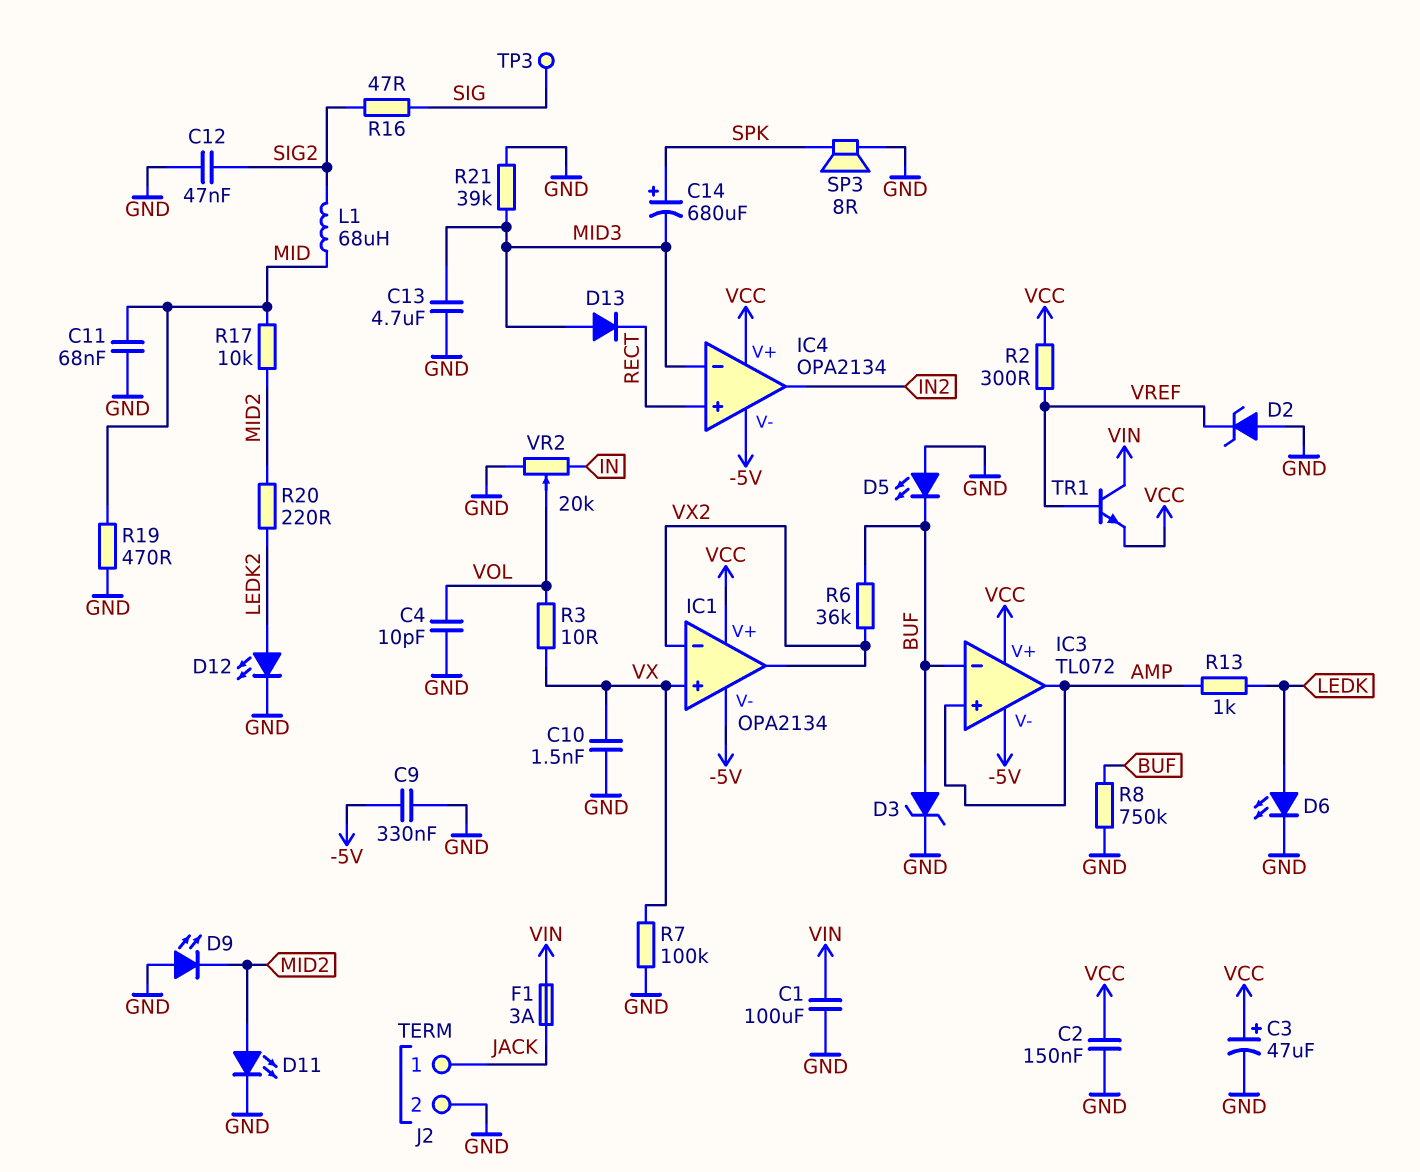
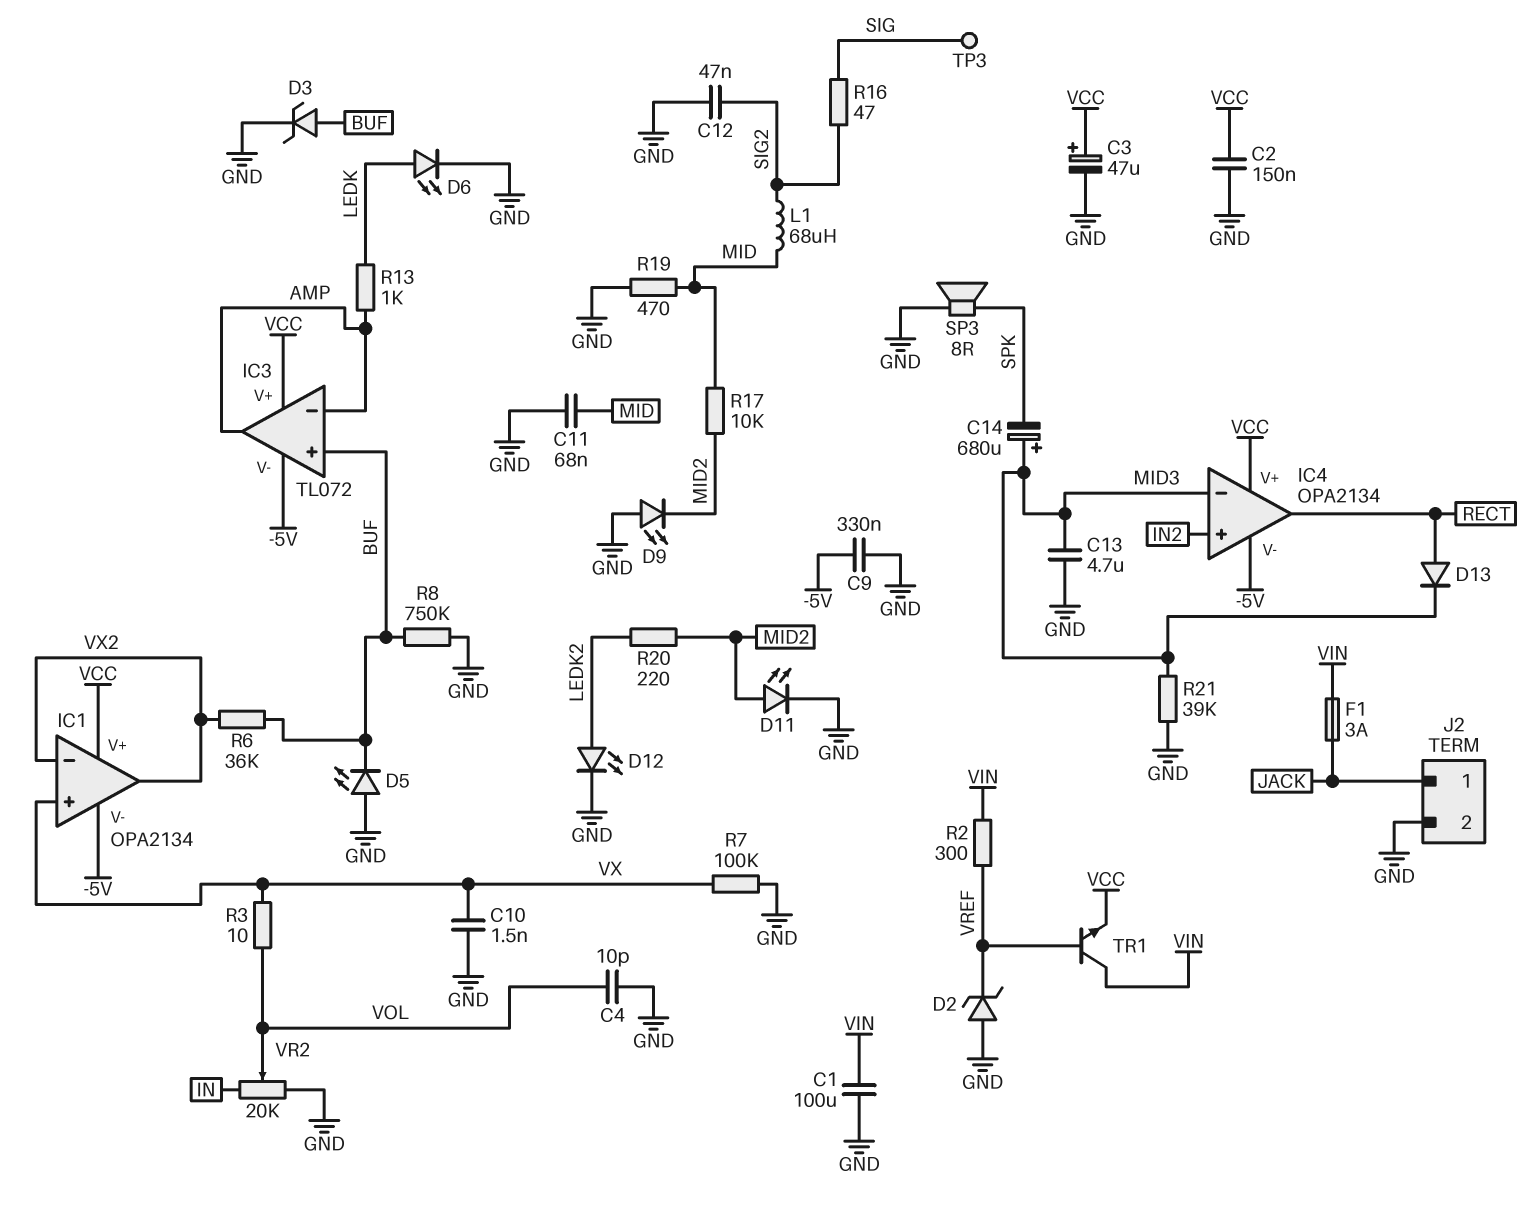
C14: 680uF (plus SPK, minus MID3) -> 680uF (plus MID3, minus SPK)
D13: diode (A MID3, K RECT) -> diode (A RECT, K MID3)
IC3 pin in+: AMP -> BUF
IC3 pin in-: BUF -> AMP
IC4 pin in+: RECT -> IN2
IC4 pin out: IN2 -> RECT
R2: 300 (VCC, VREF) -> 300 (VIN, VREF)

